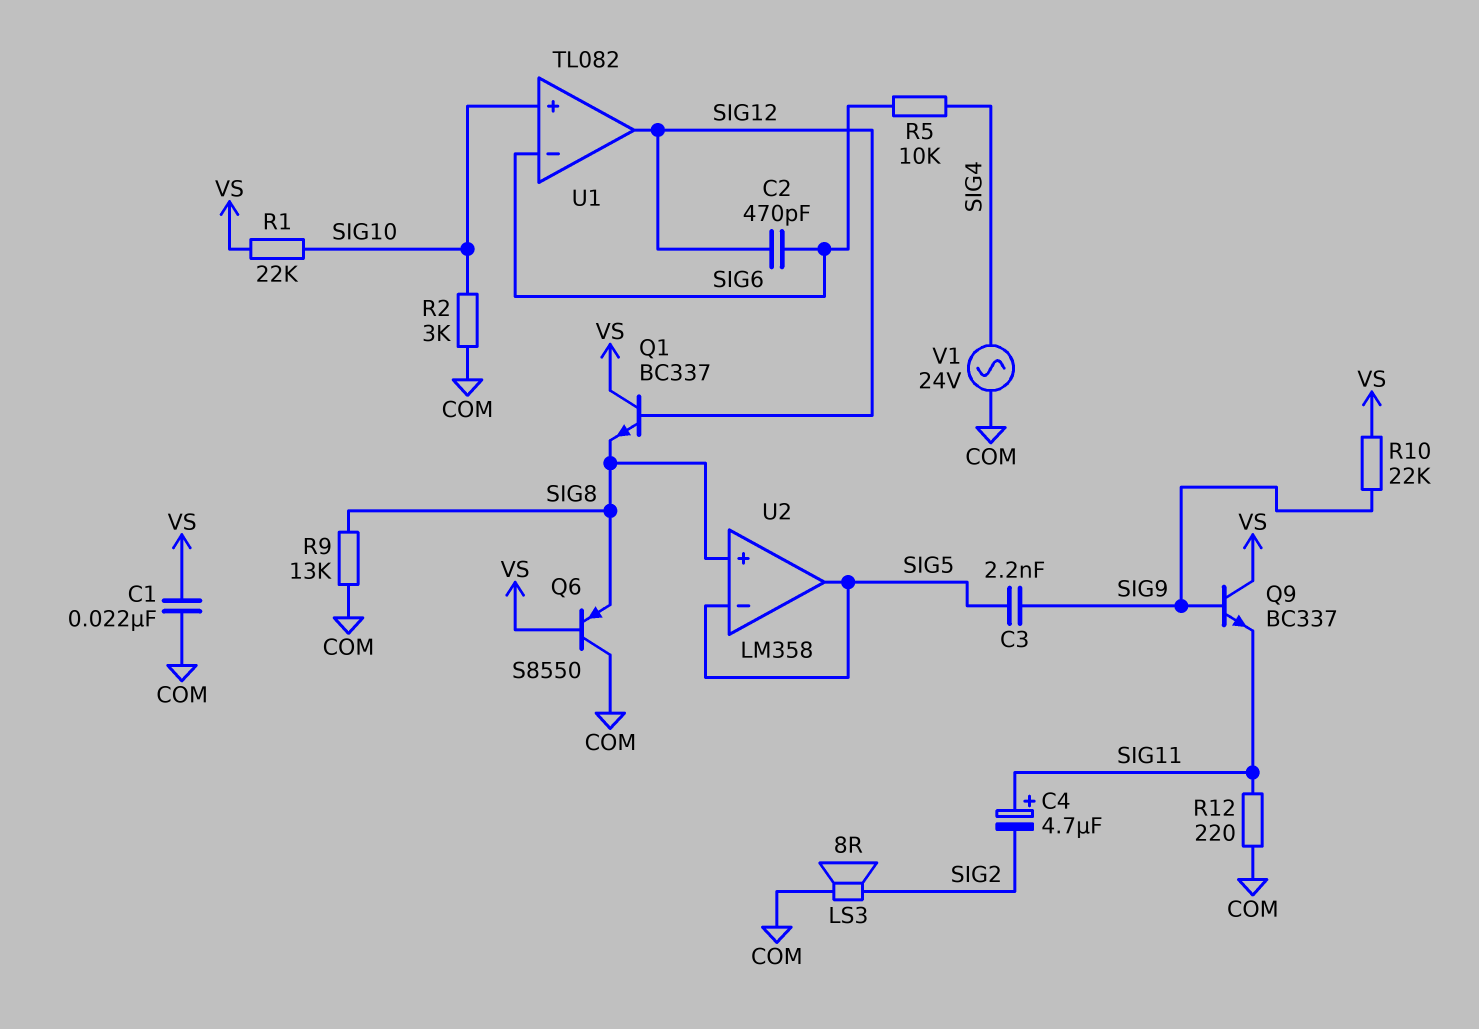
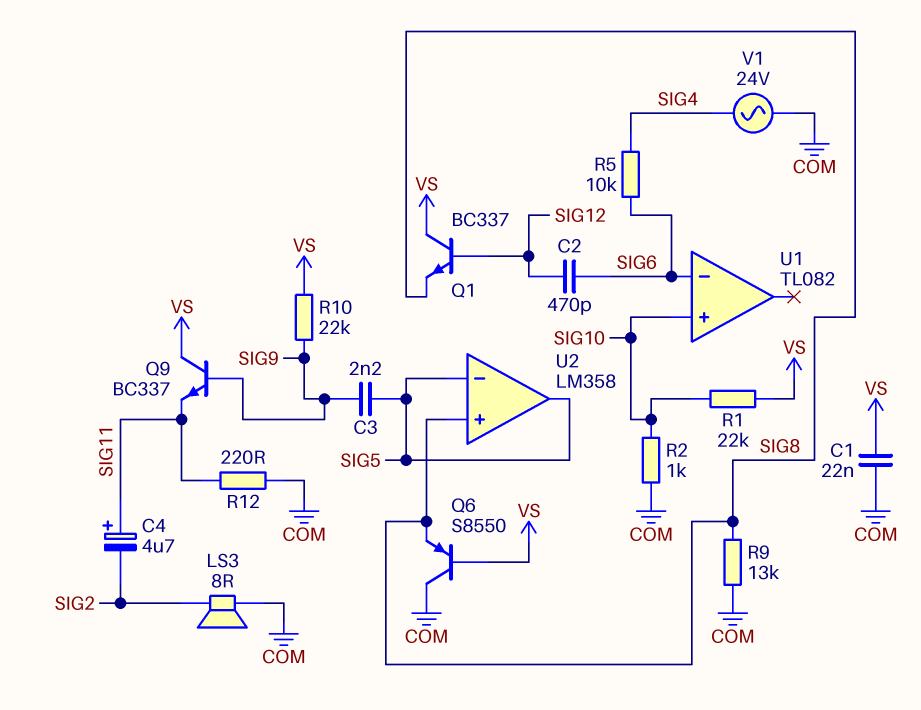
R2: 3k (COM, SIG10) -> 1k (COM, SIG10)
U1 pin out: SIG12 -> none

